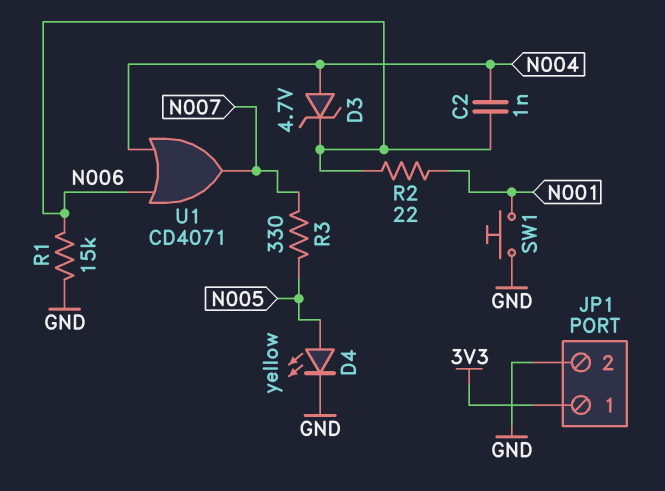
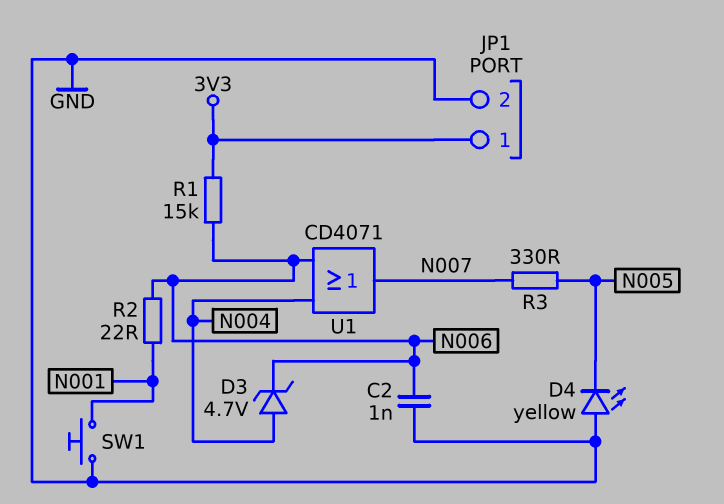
C2: 1nF (N004, N006) -> 1nF (GND, N006)
D4: LED yellow (A N005, K GND) -> LED yellow (A GND, K N005)
R1: 15k (GND, N006) -> 15k (3V3, N006)

